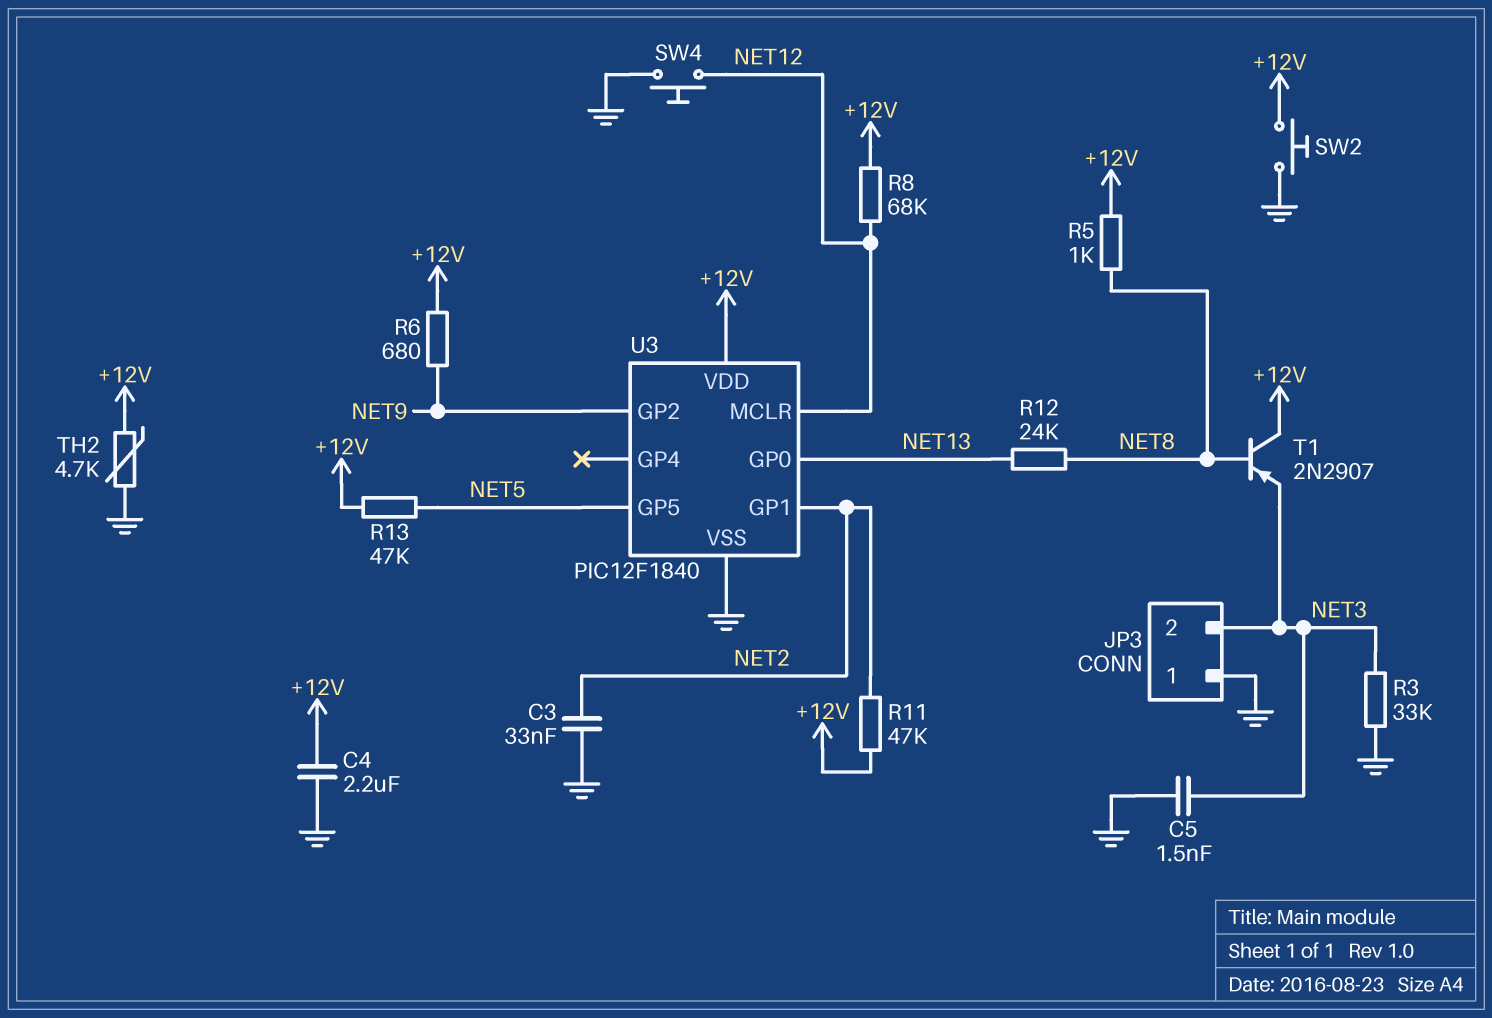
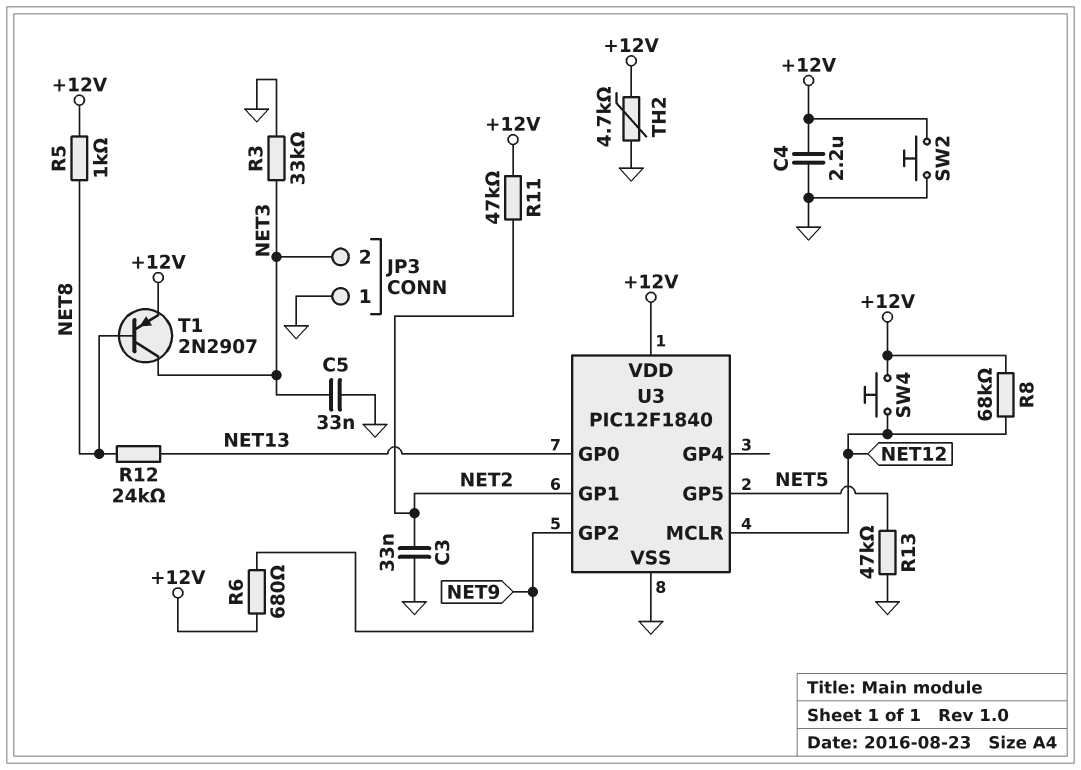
C5: 1.5nF (GND, NET3) -> 33nF (GND, NET3)
R13: 47k (+12V, NET5) -> 47k (GND, NET5)
SW4: button (GND, NET12) -> button (+12V, NET12)
T1: PNP 2N2907 (B NET8, C +12V, E NET3) -> PNP 2N2907 (B NET8, C NET3, E +12V)

